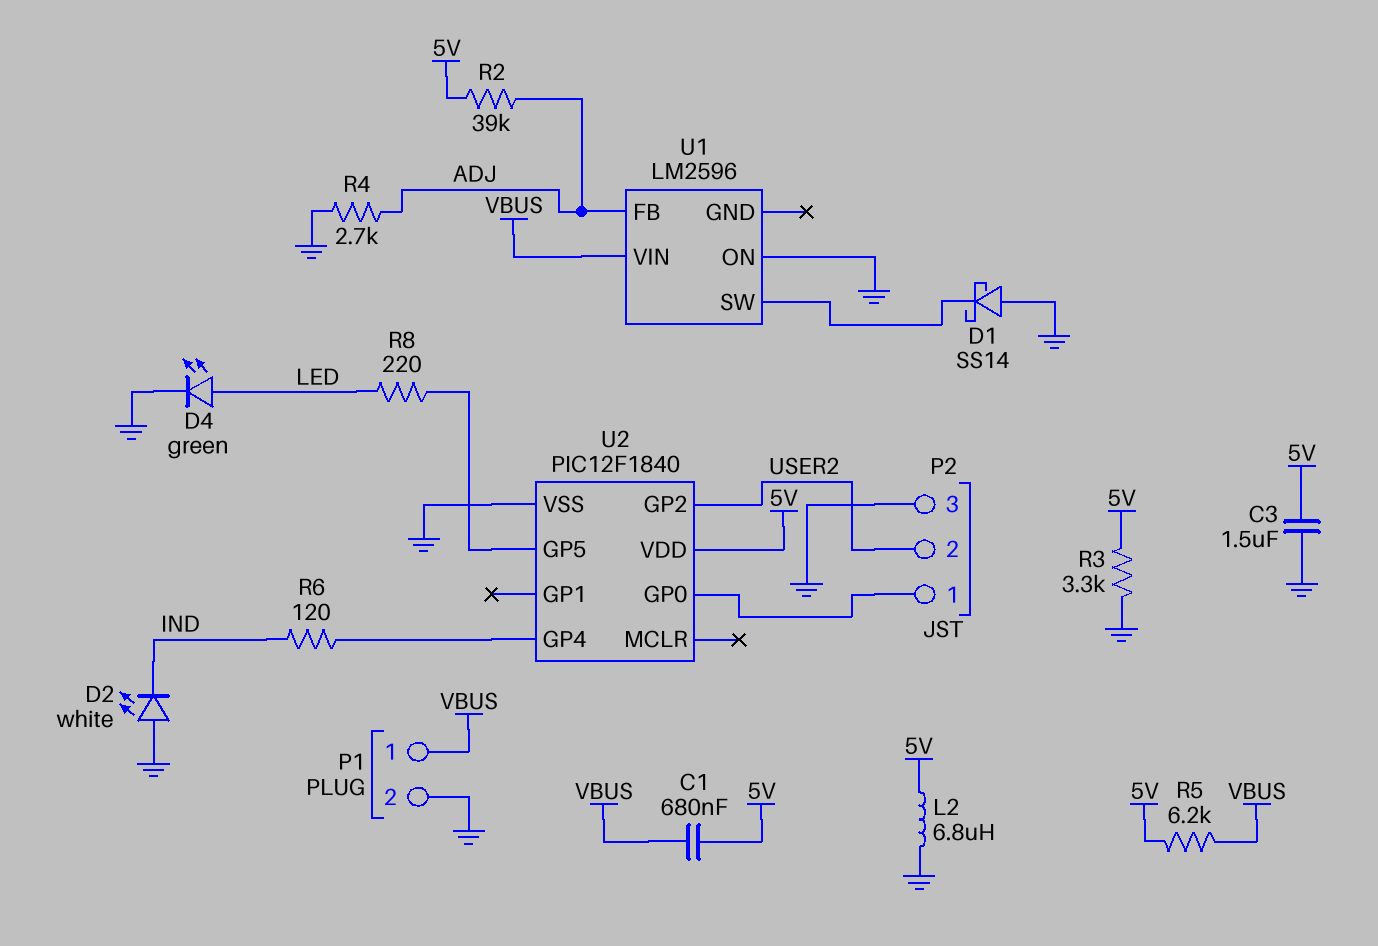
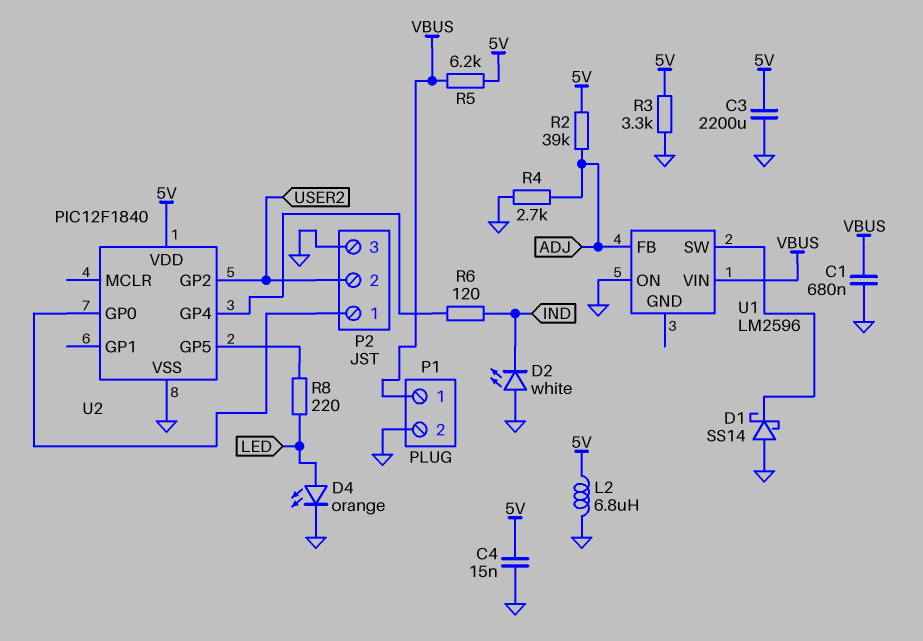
C1: 680nF (5V, VBUS) -> 680nF (GND, VBUS)
C3: 1.5uF (5V, GND) -> 2200uF (5V, GND)
C4: none -> 15nF (5V, GND)
D4: LED green (A LED, K GND) -> LED orange (A LED, K GND)

